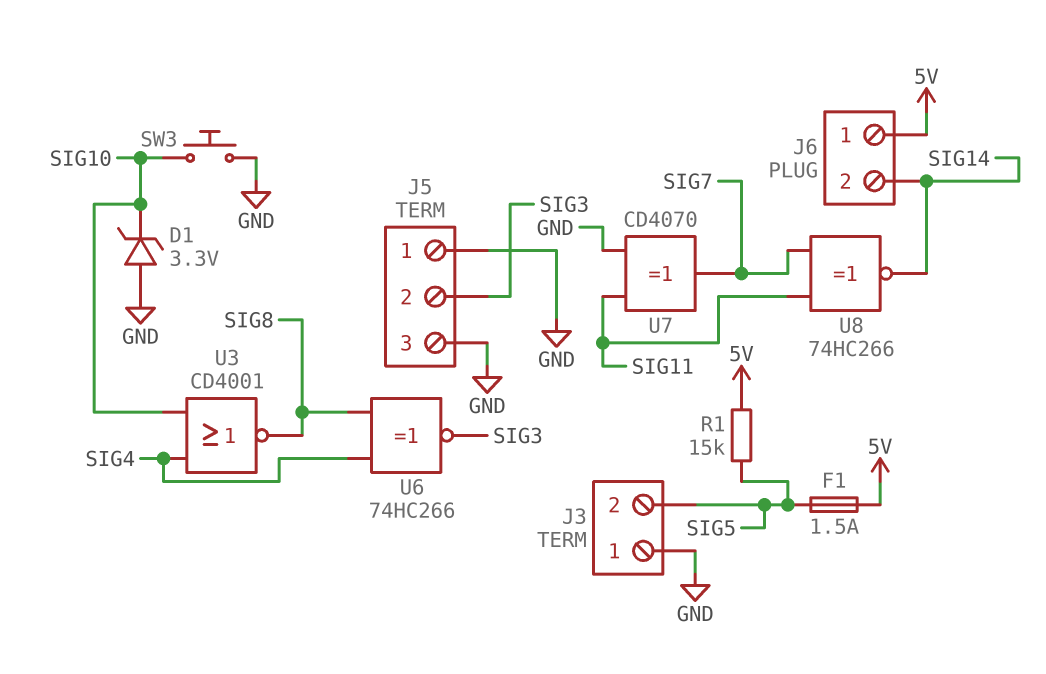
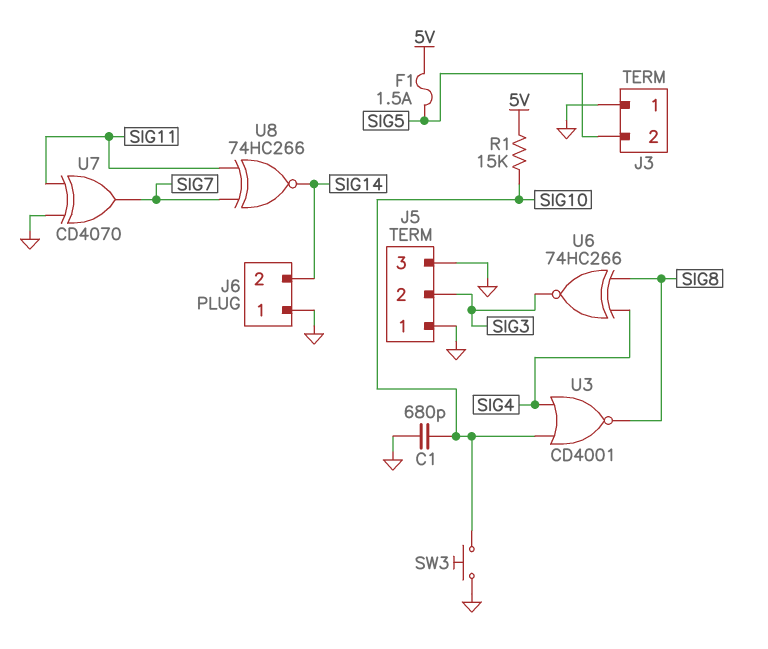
C1: none -> 680pF (GND, SIG10)
D1: zener 3.3V (A GND, K SIG10) -> none
J6 pin 1: 5V -> GND
R1: 15k (5V, SIG5) -> 15k (5V, SIG10)

